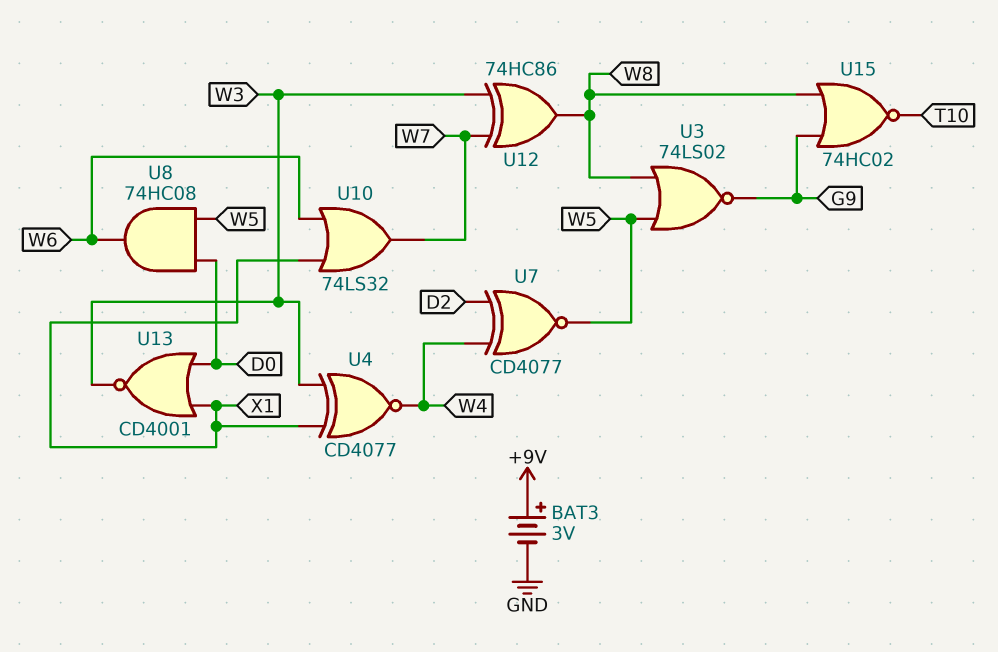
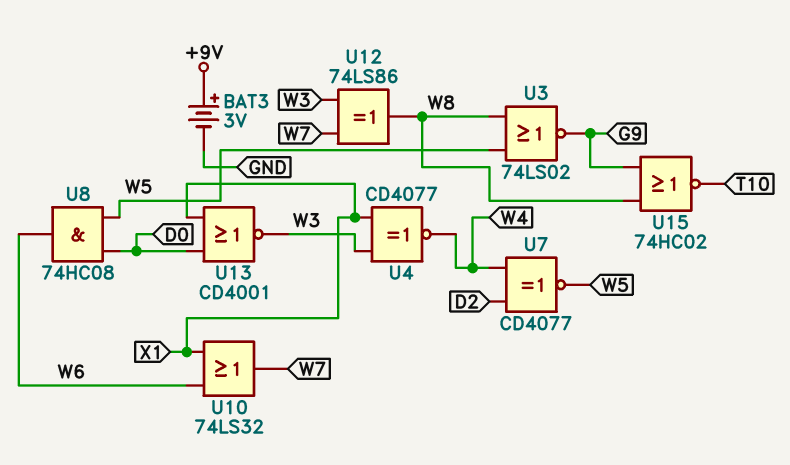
U12: XOR 74HC86 (in W3, in W7, out W8) -> XOR 74LS86 (in W3, in W7, out W8)

